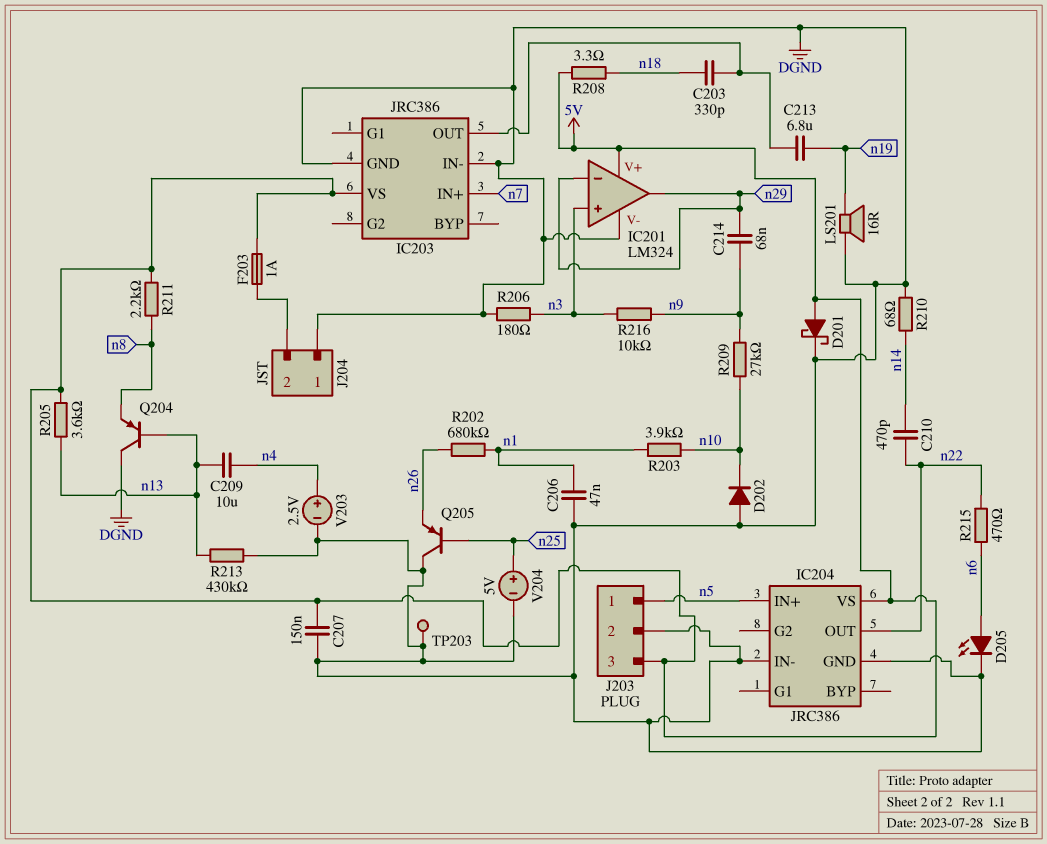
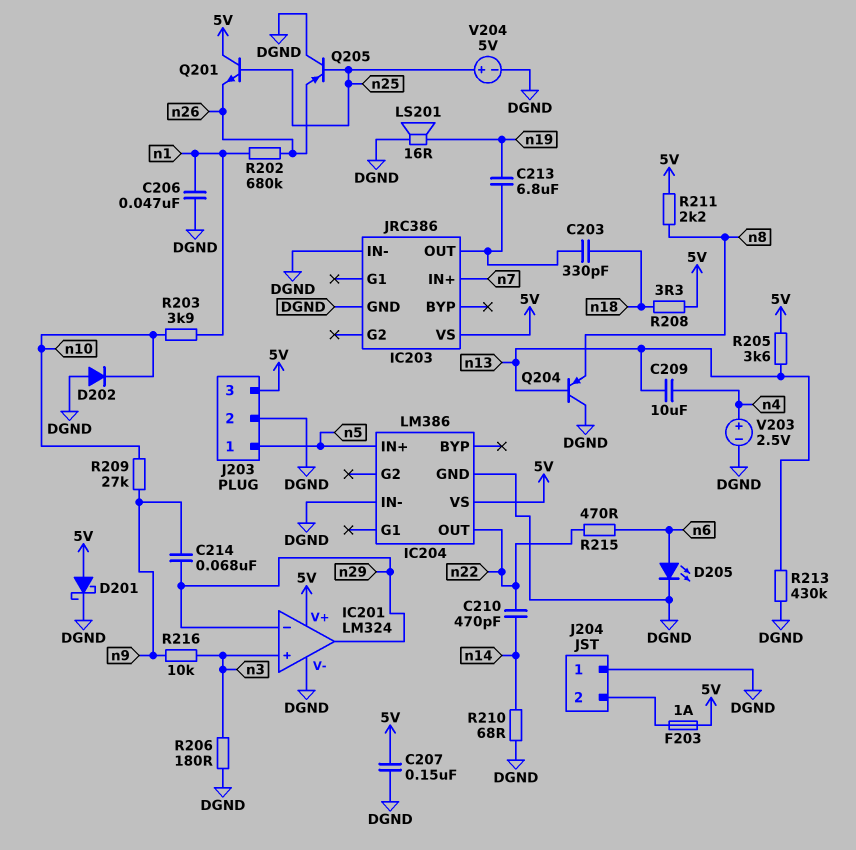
IC204: JRC386 -> LM386
Q201: none -> NPN (B n25, C 5V, E n26)
TP203: test point (DGND) -> none

